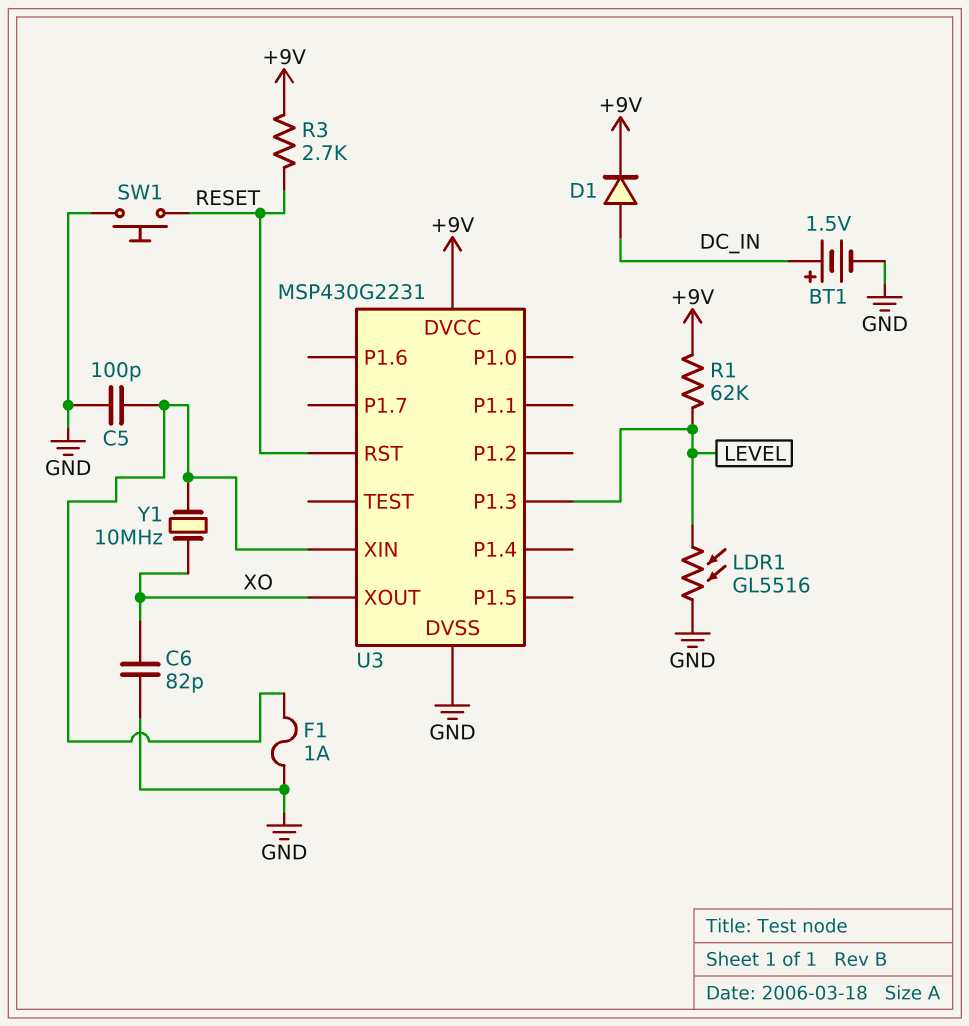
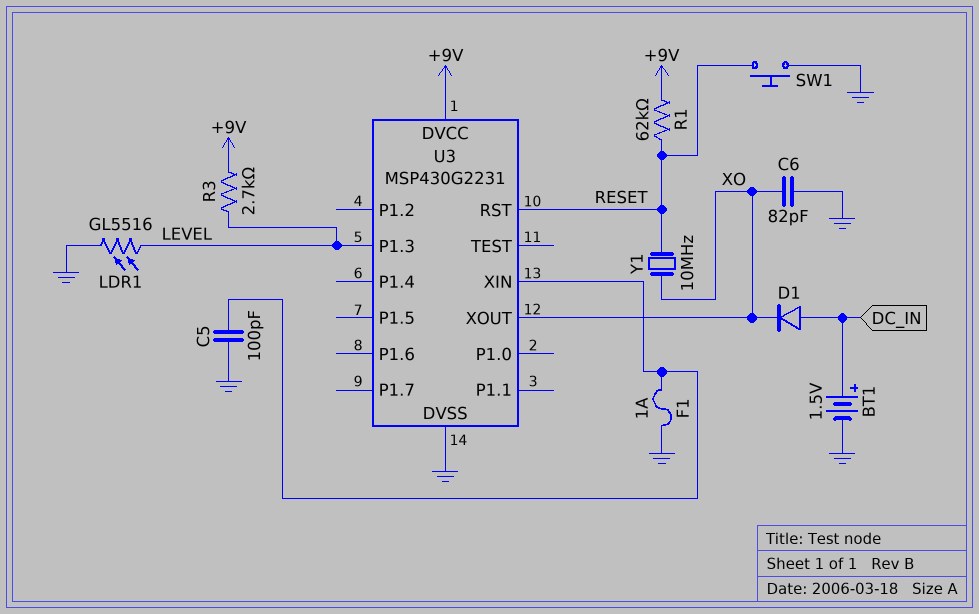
D1: diode (A DC_IN, K +9V) -> diode (A DC_IN, K XO)
R1: 62k (+9V, LEVEL) -> 62k (+9V, RESET)
R3: 2.7k (+9V, RESET) -> 2.7k (+9V, LEVEL)
Y1: 10MHz (U3/XIN, XO) -> 10MHz (RESET, XO)

